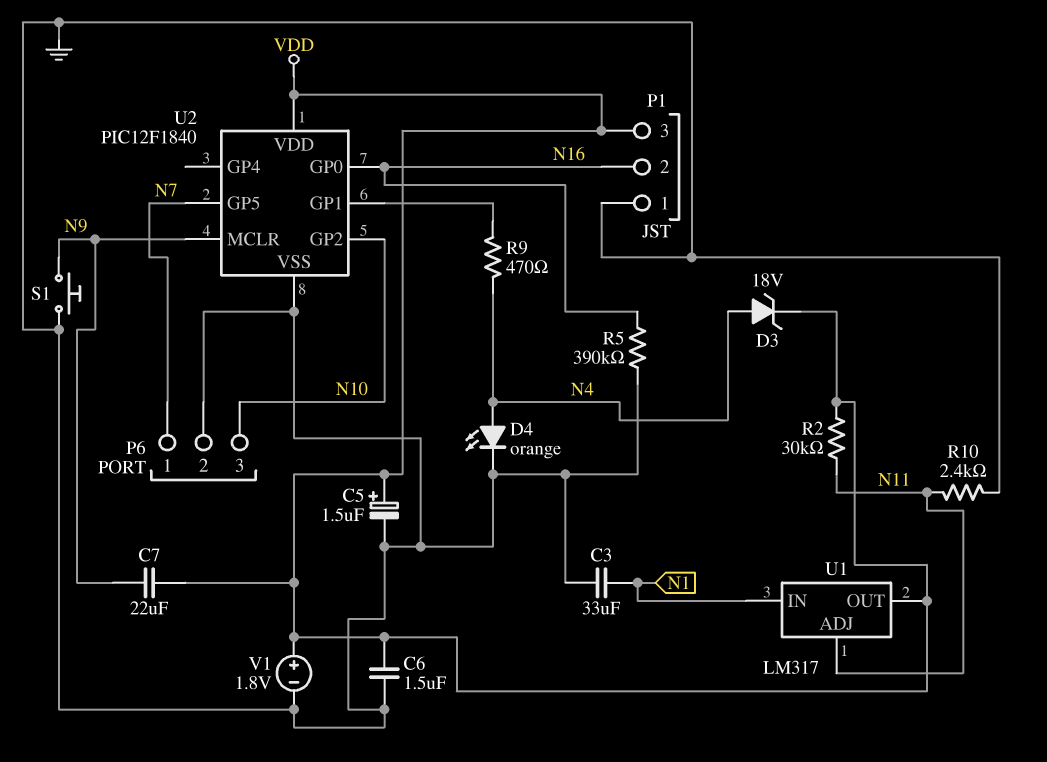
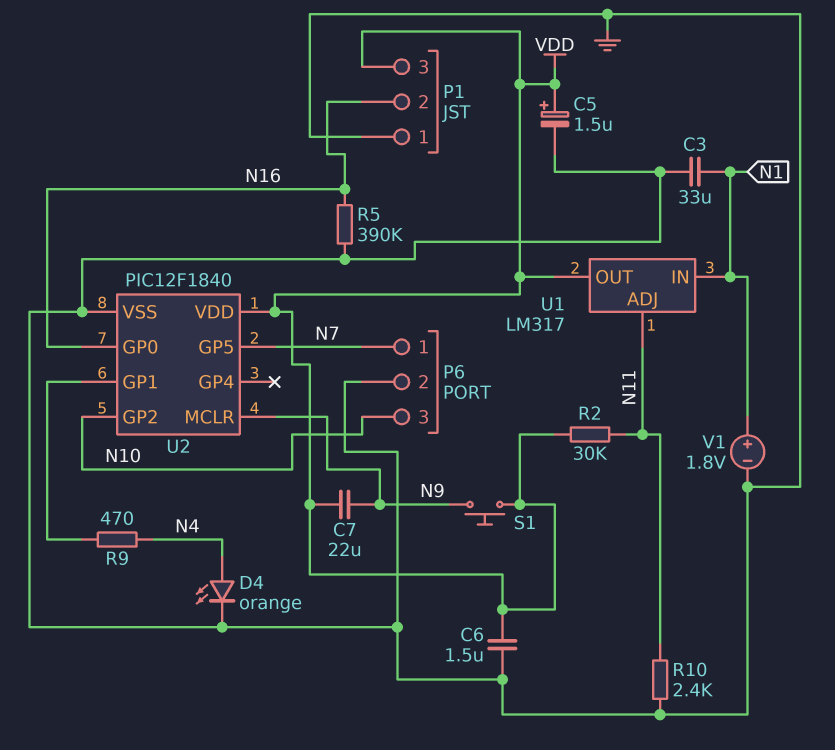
D3: zener 18V (A N4, K VDD) -> none
S1: button (GND, N9) -> button (N9, VDD)
V1: 1.8V (plus VDD, minus GND) -> 1.8V (plus N1, minus GND)

